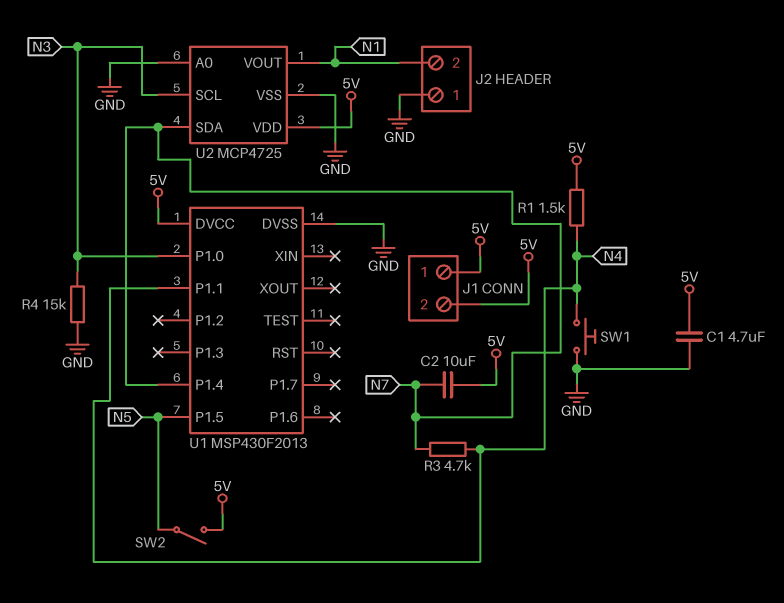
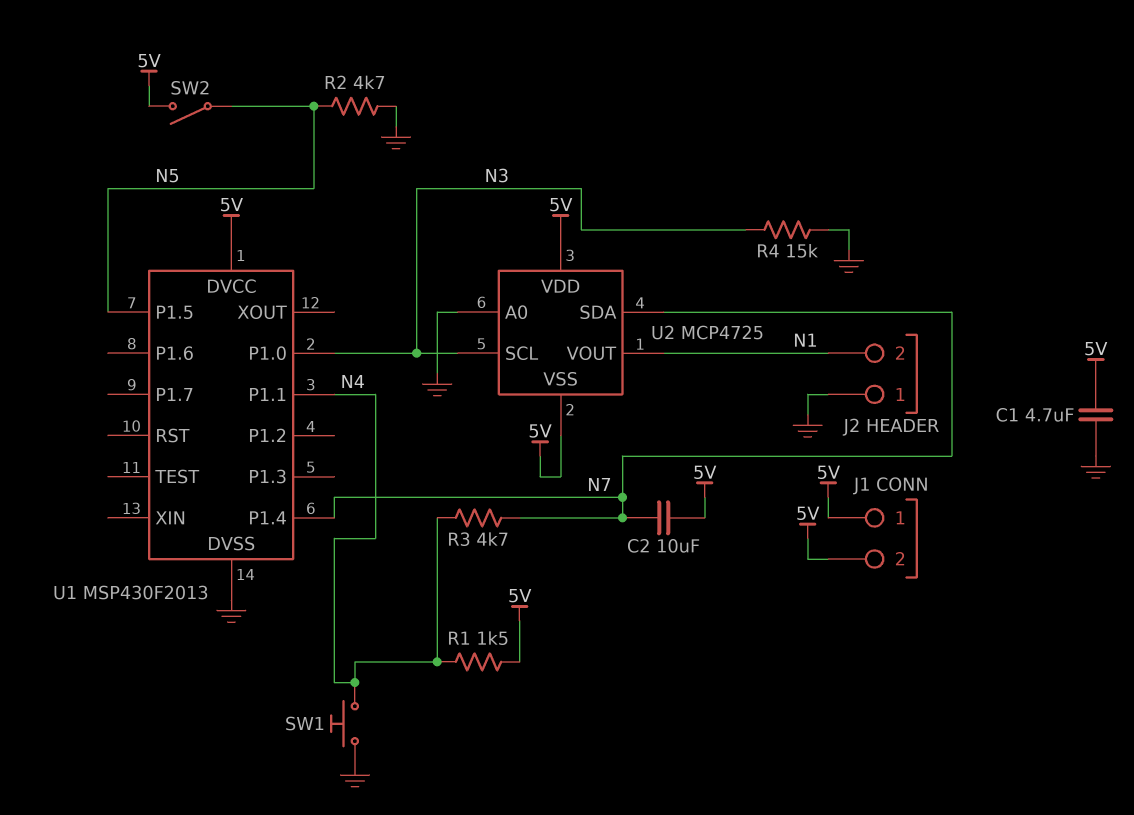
R2: none -> 4.7k (GND, N5)
U2 pin VSS: GND -> 5V

